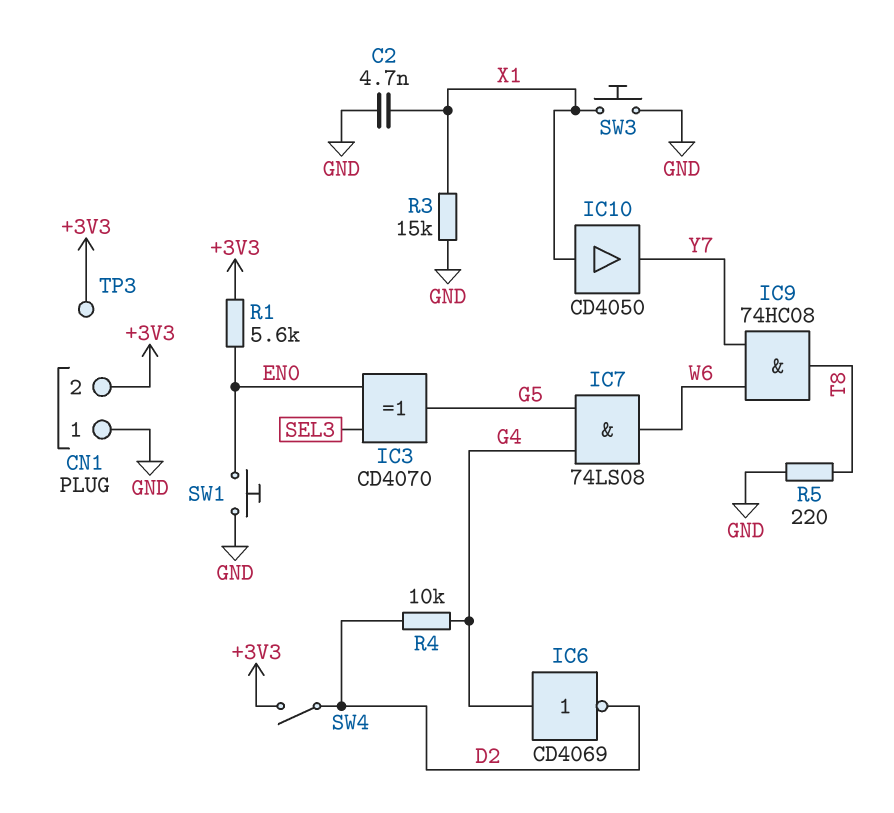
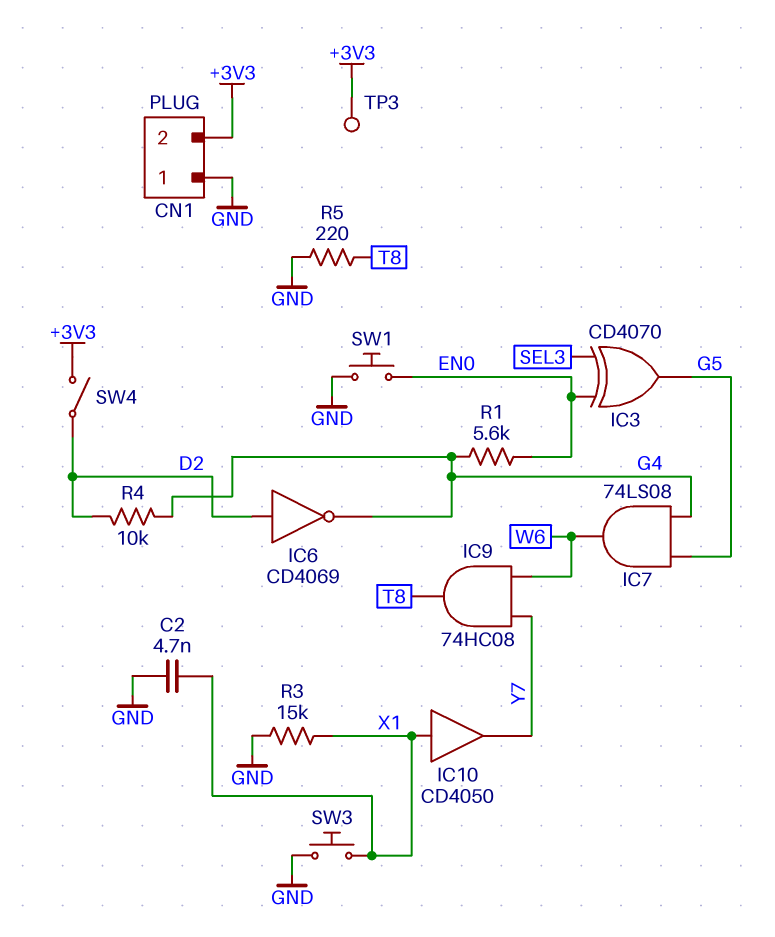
IC6: NOT CD4069 (in G4, out D2) -> NOT CD4069 (in D2, out G4)
R1: 5.6k (+3V3, EN0) -> 5.6k (EN0, G4)

